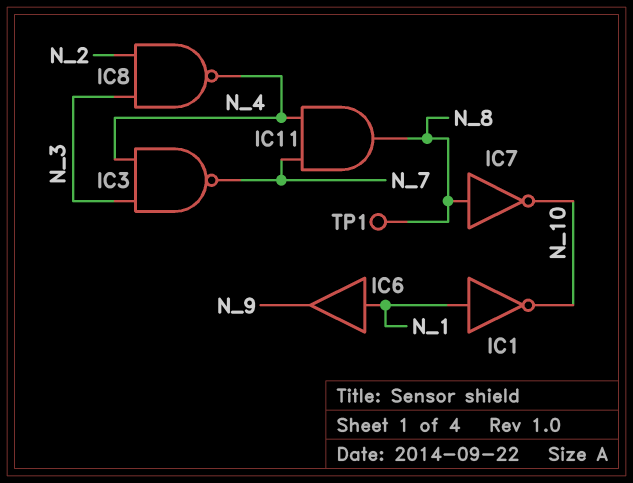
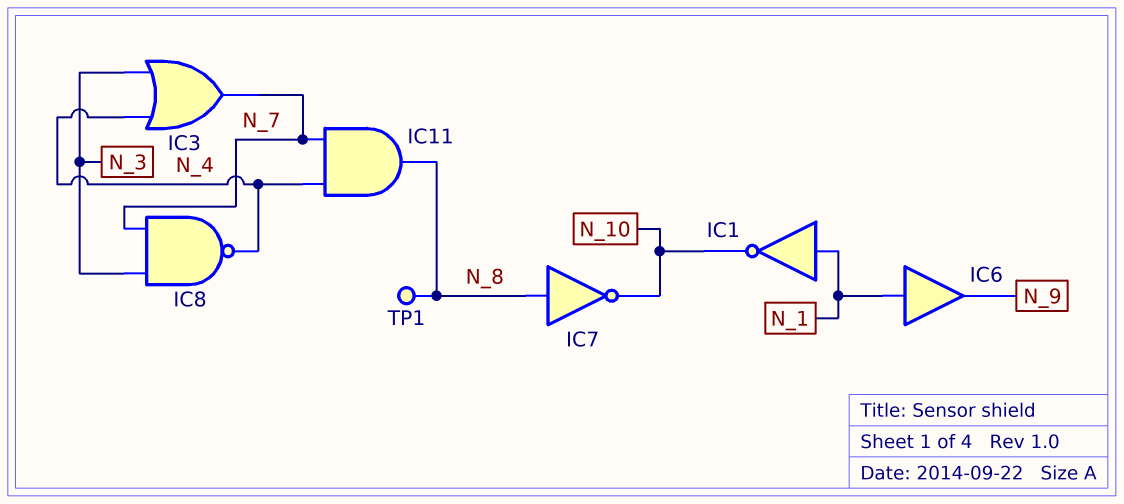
IC3: NAND (in N_3, in N_4, out N_7) -> OR (in N_3, in N_4, out N_7)
IC8: NAND (in N_2, in N_3, out N_4) -> NAND (in N_3, in N_7, out N_4)

